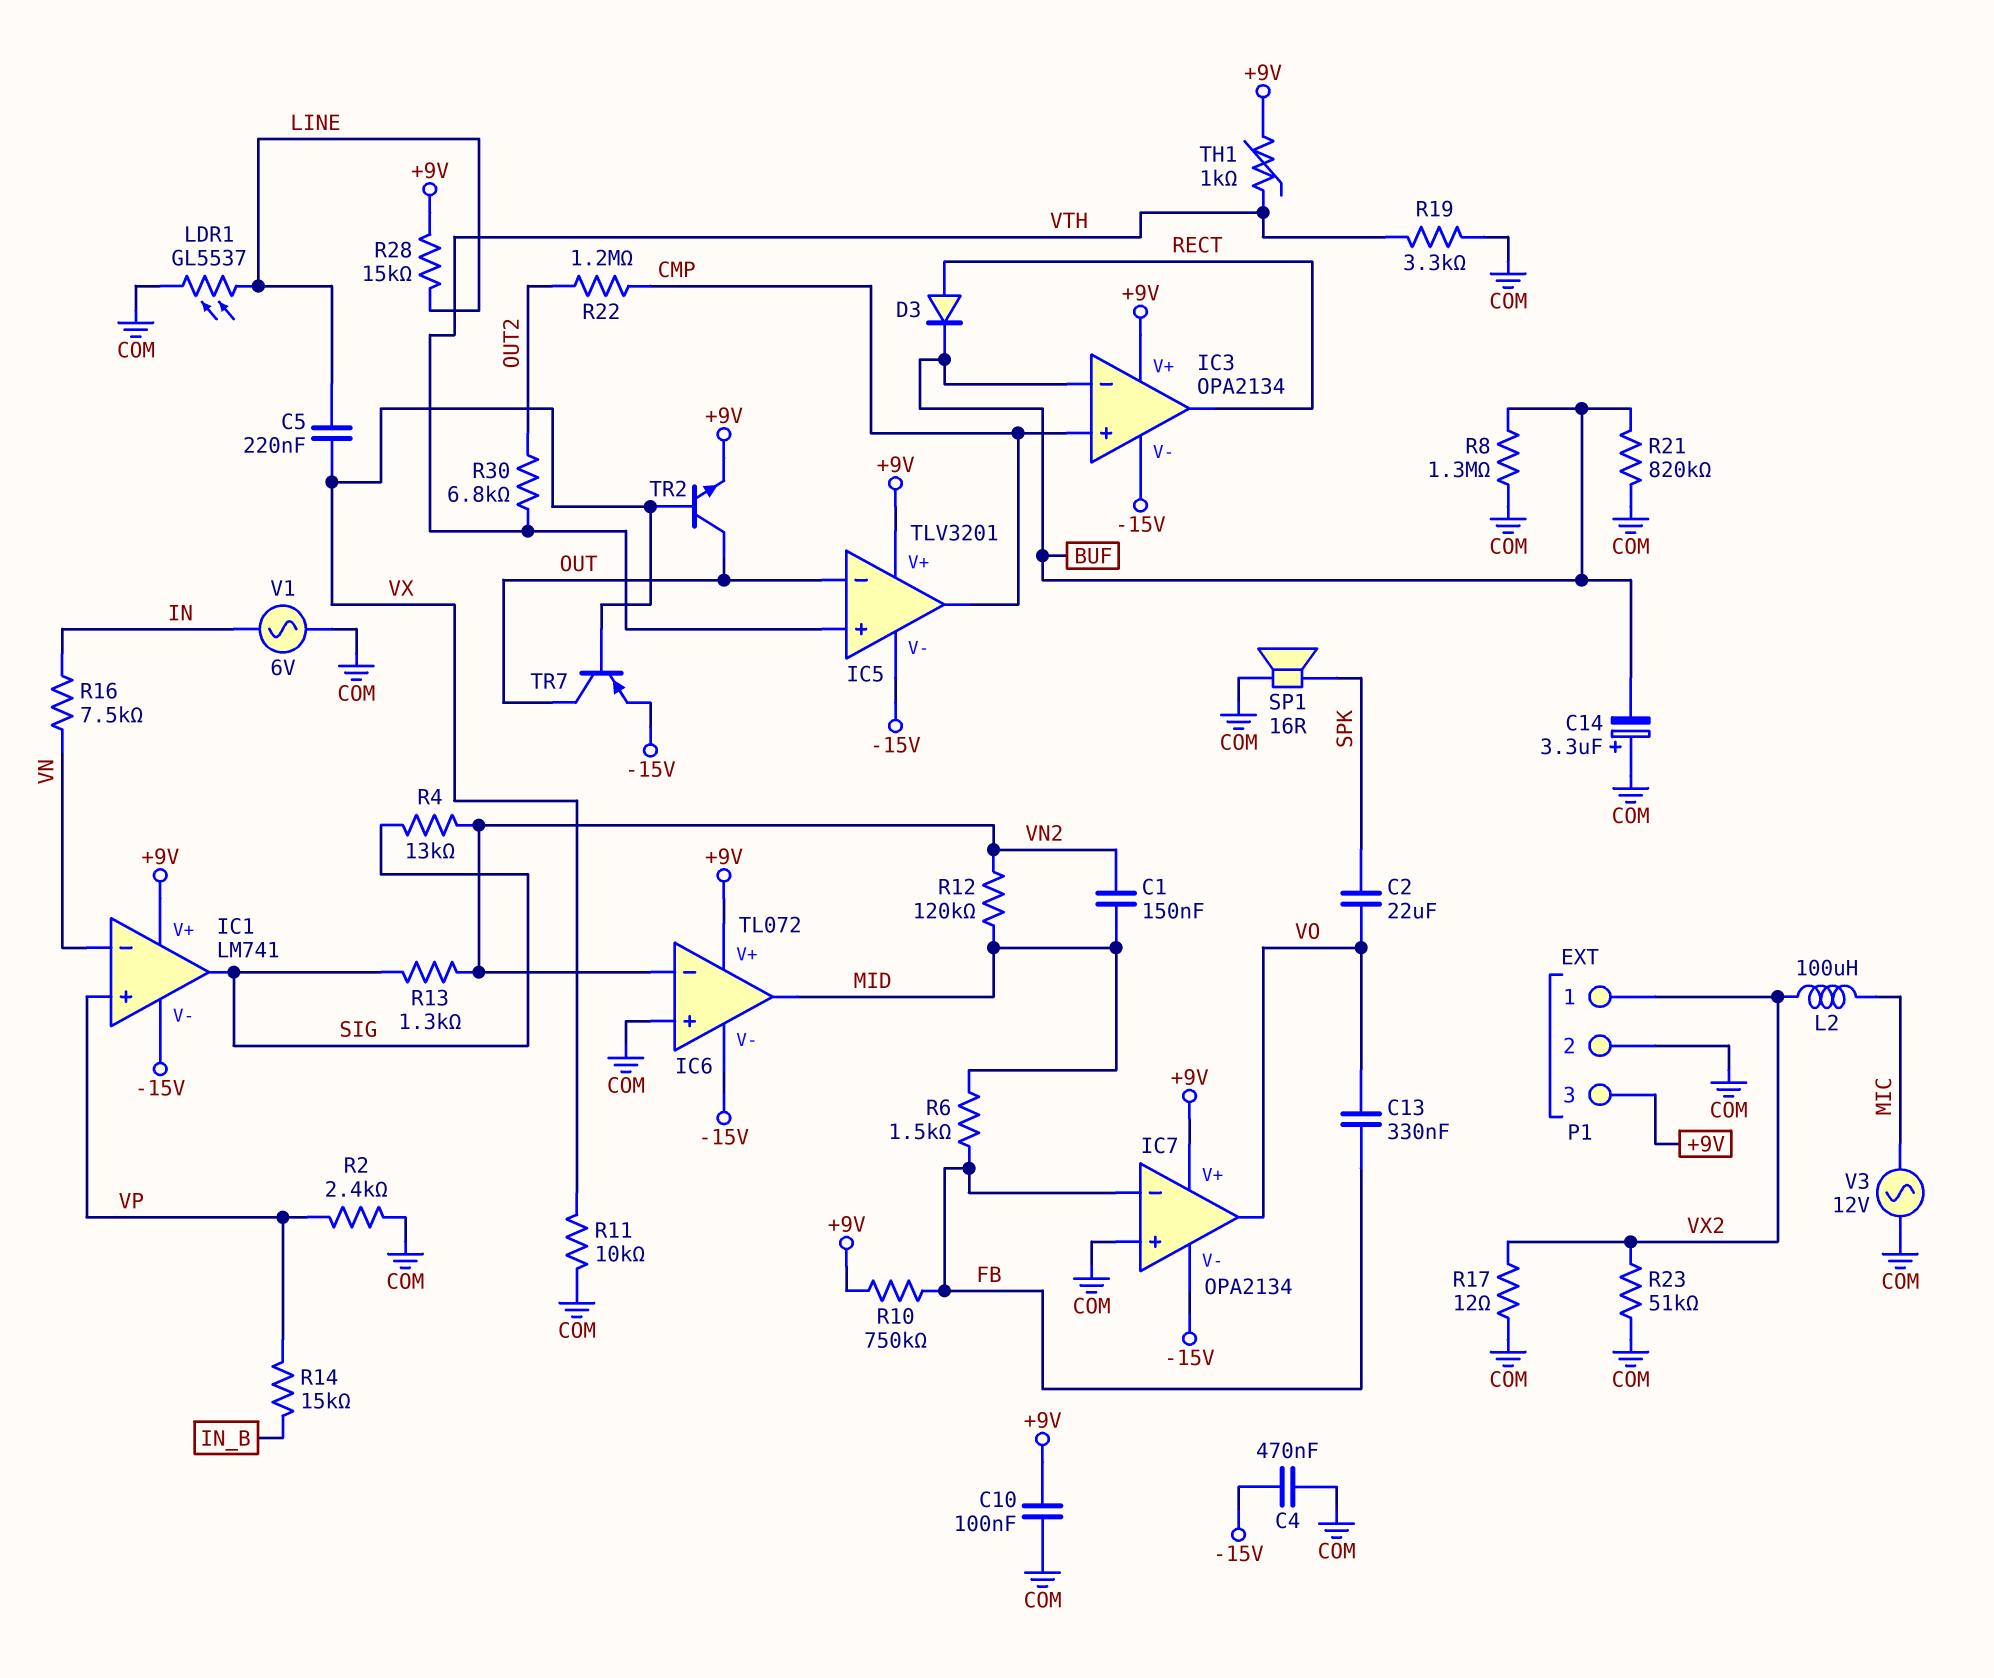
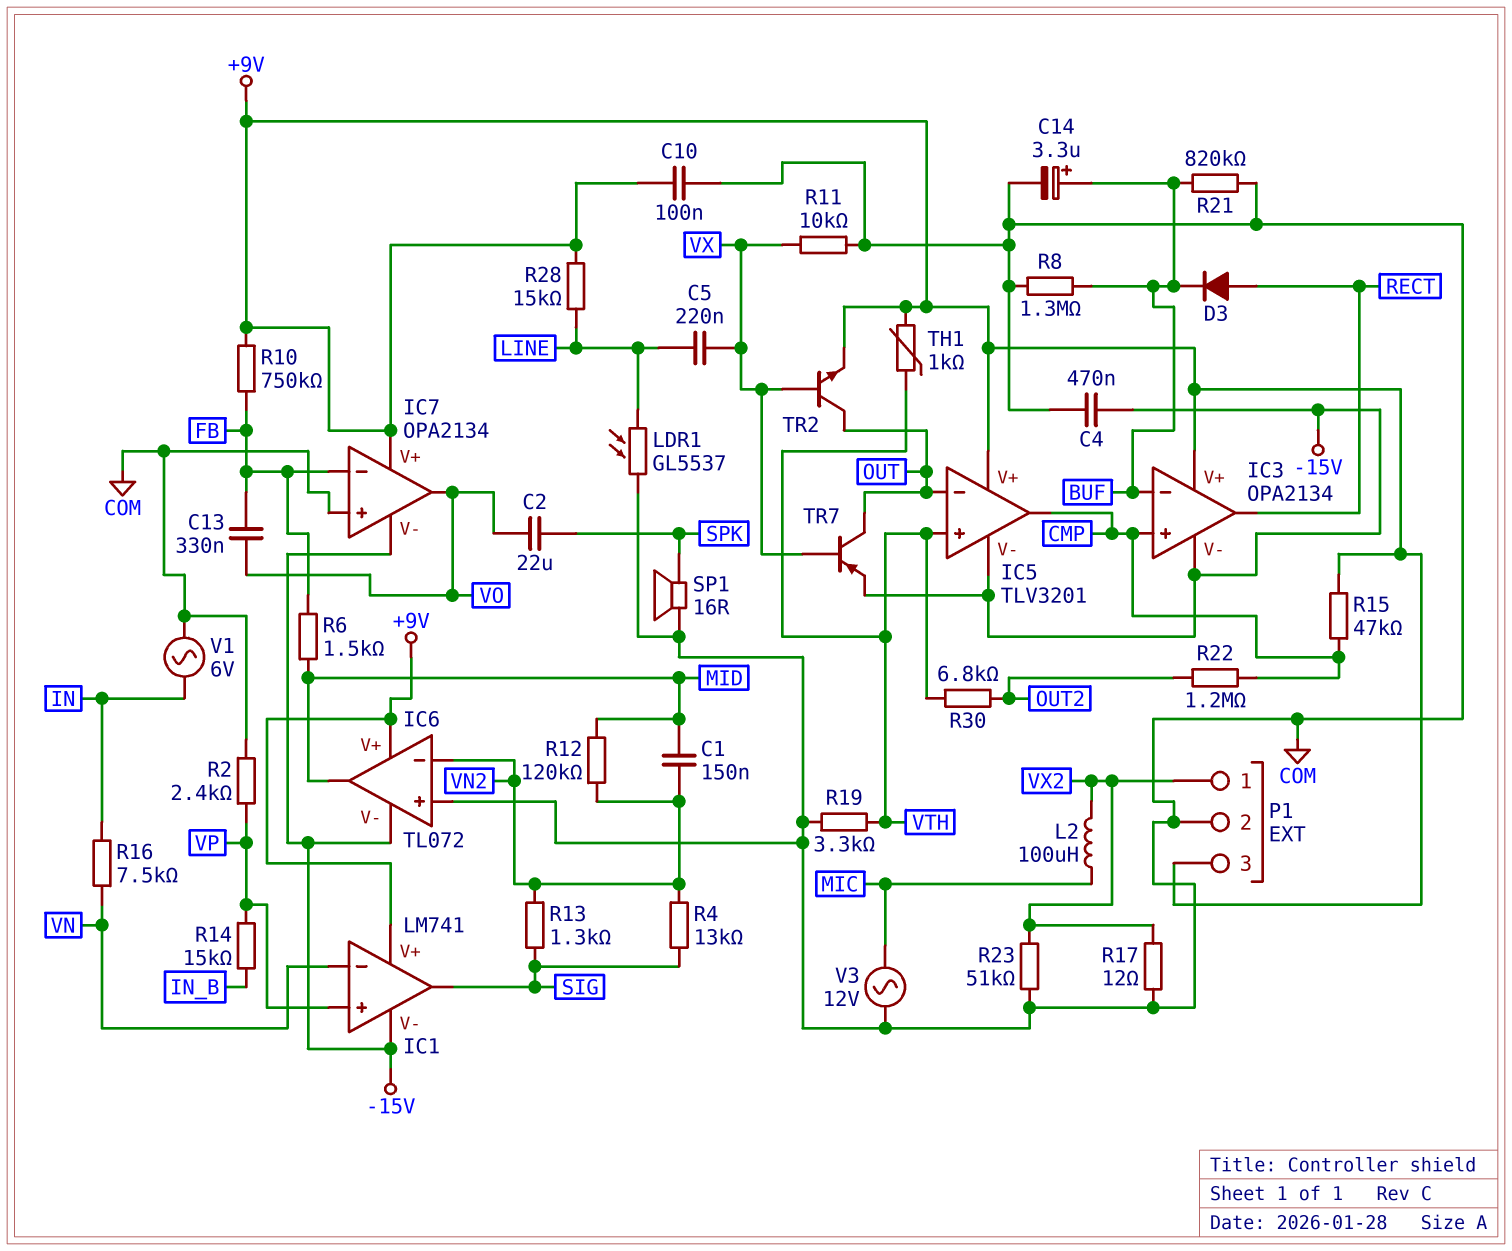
C14: 3.3uF (plus COM, minus BUF) -> 3.3uF (plus BUF, minus COM)
R15: none -> 47k (+9V, CMP)

